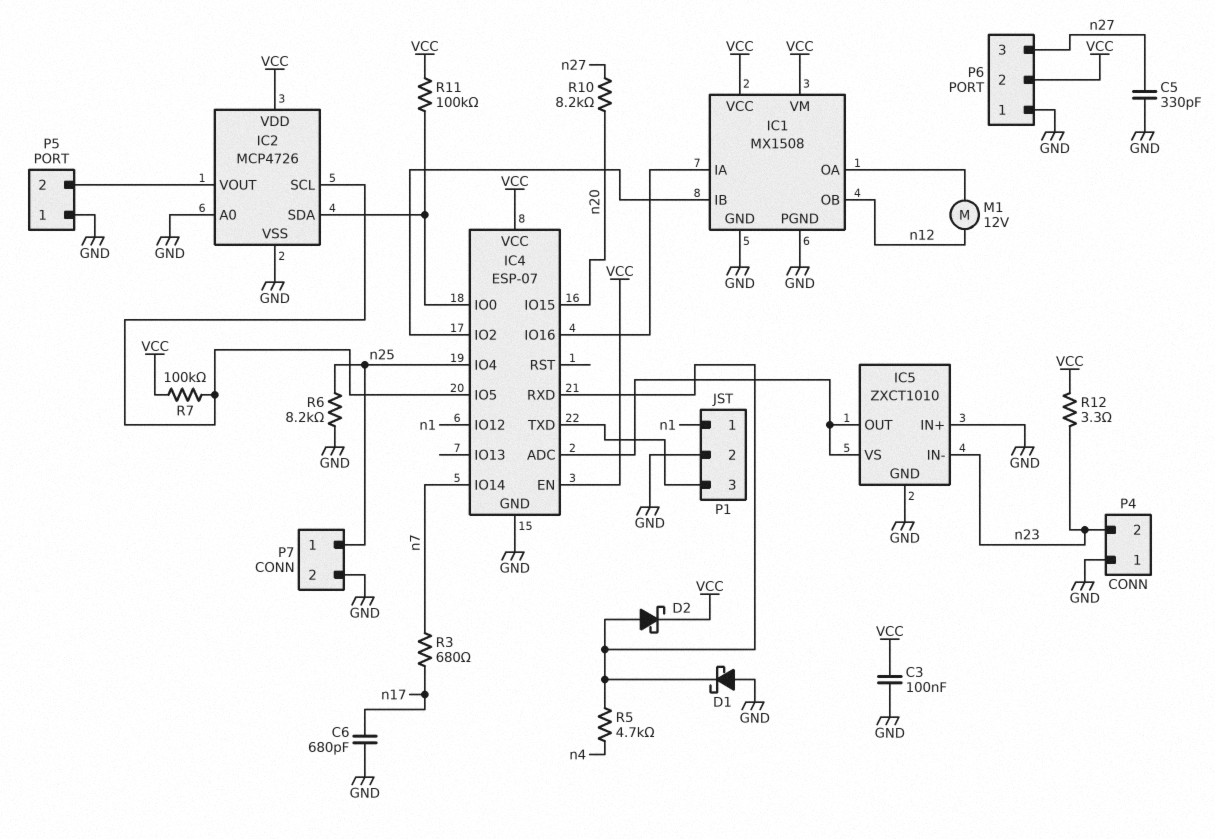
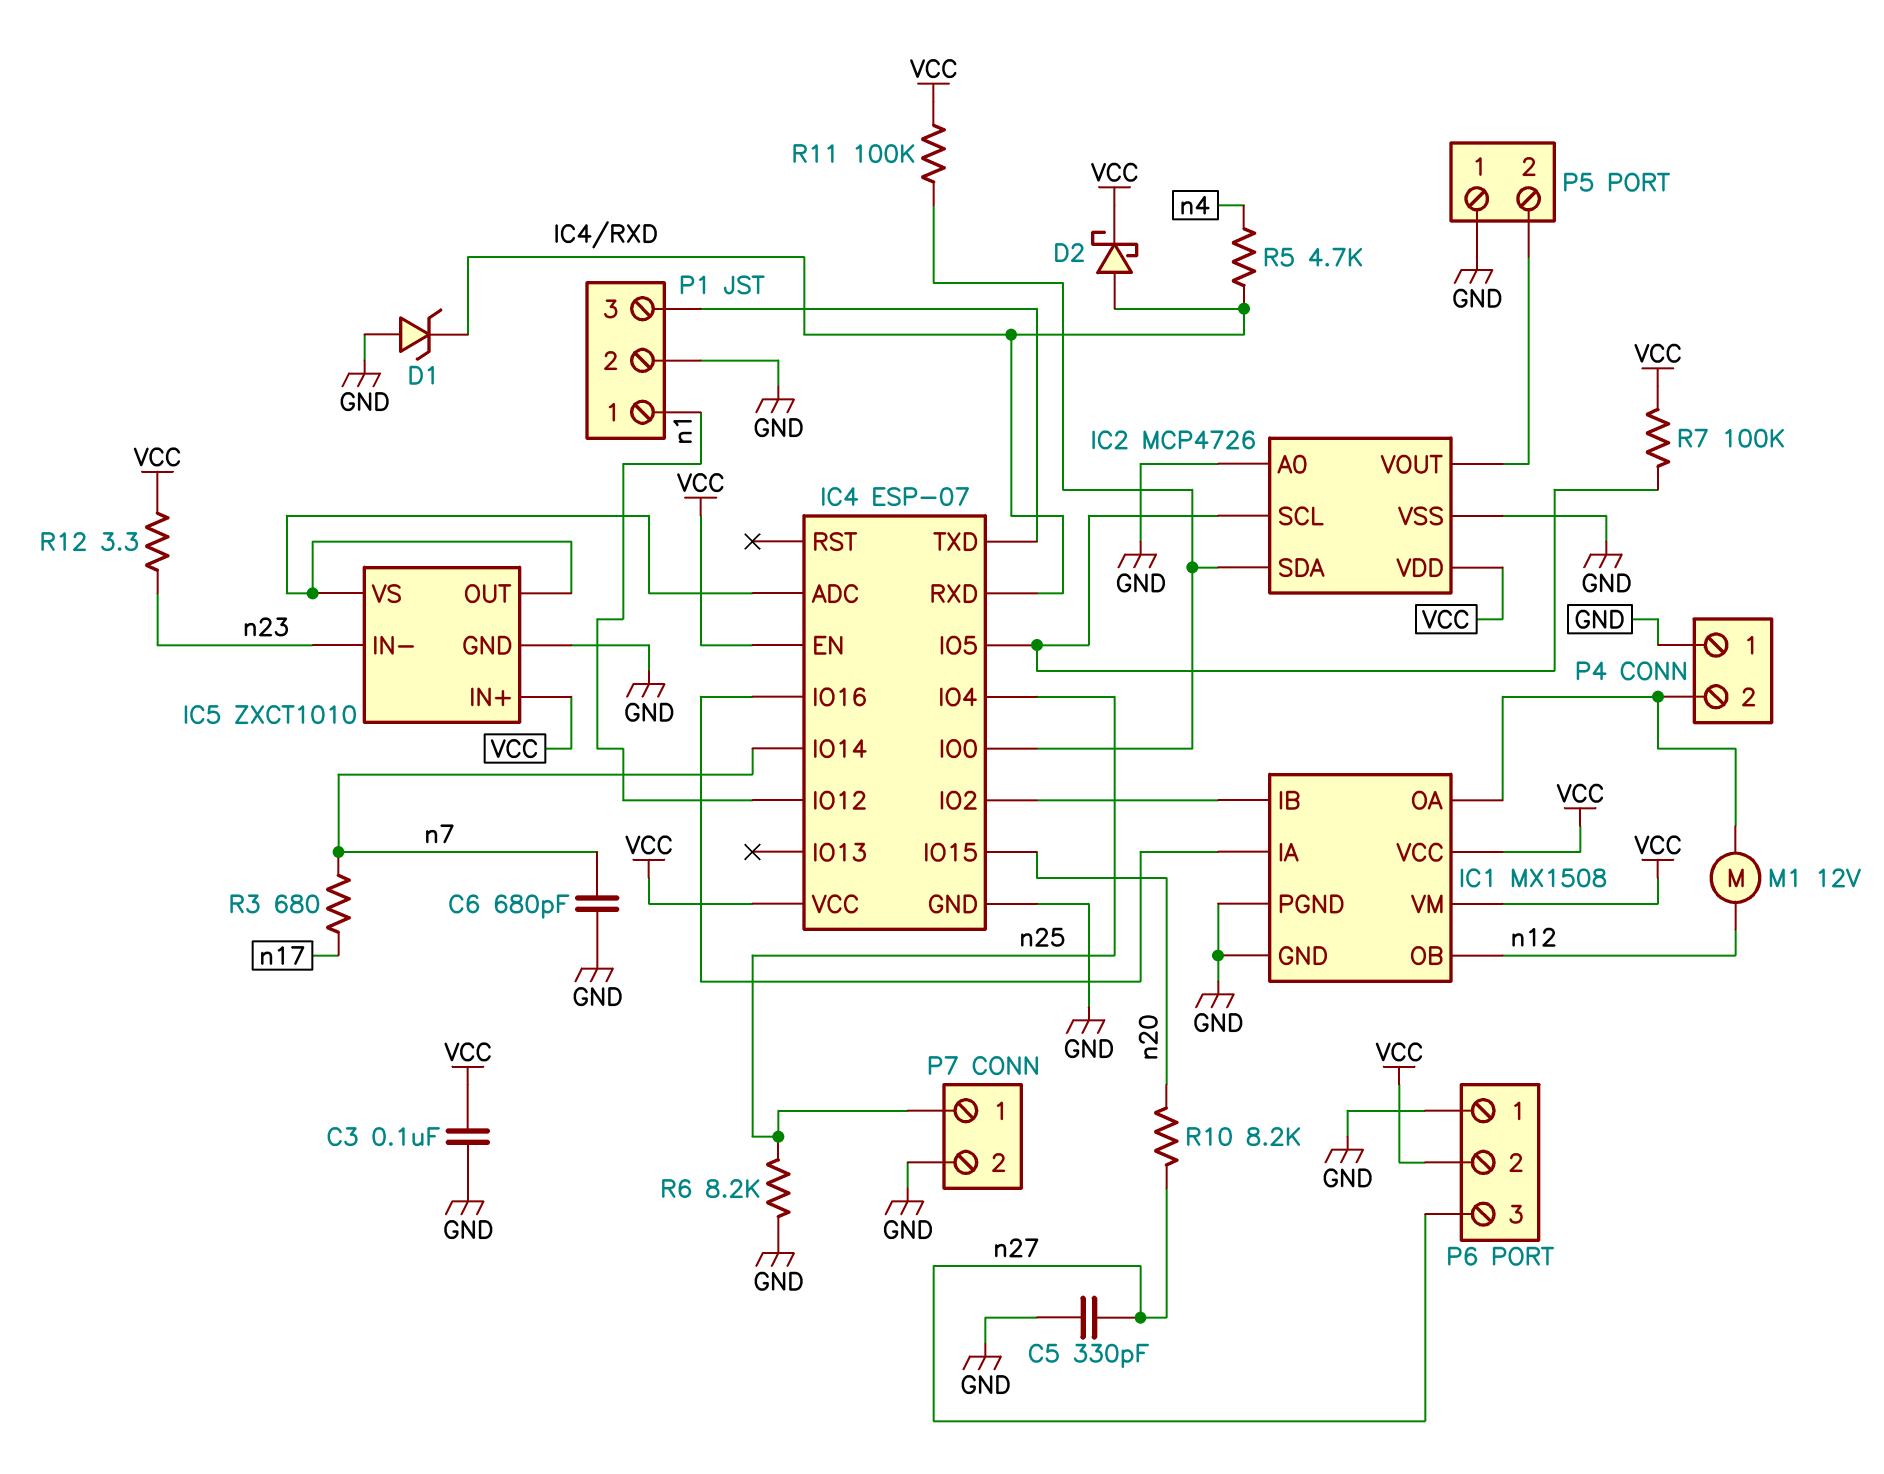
C6: 680pF (GND, n17) -> 680pF (GND, n7)
D1: schottky (A GND, K IC4/RXD) -> zener (A GND, K IC4/RXD)
IC5 pin IN+: GND -> VCC
P4 pin 2: n23 -> IC1/OA

